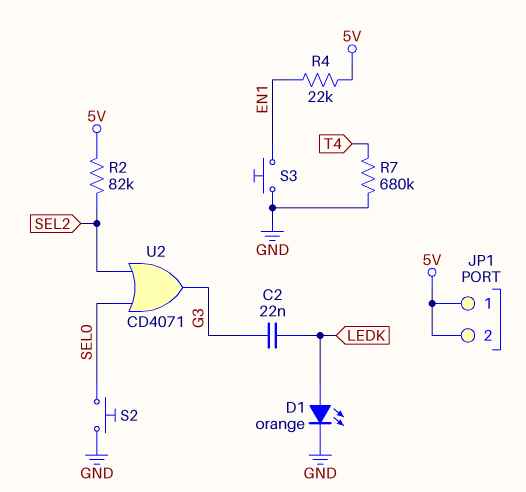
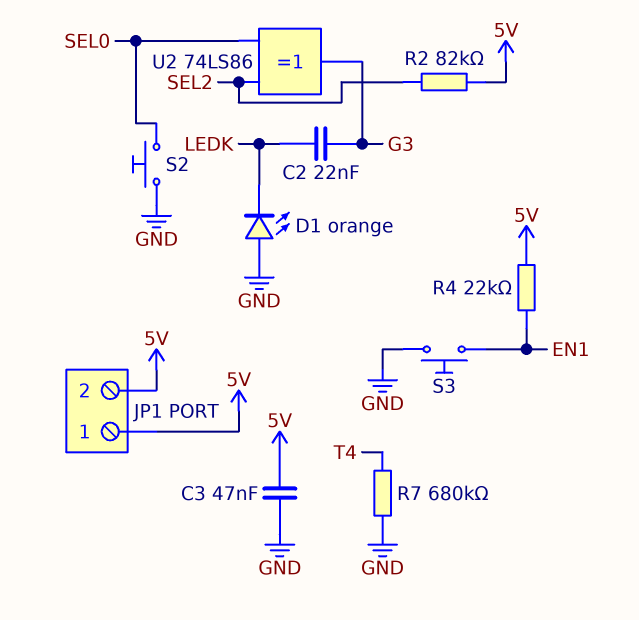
C3: none -> 47nF (5V, GND)
D1: LED orange (A LEDK, K GND) -> LED orange (A GND, K LEDK)
U2: OR CD4071 (in SEL0, in SEL2, out G3) -> XOR 74LS86 (in SEL0, in SEL2, out G3)

